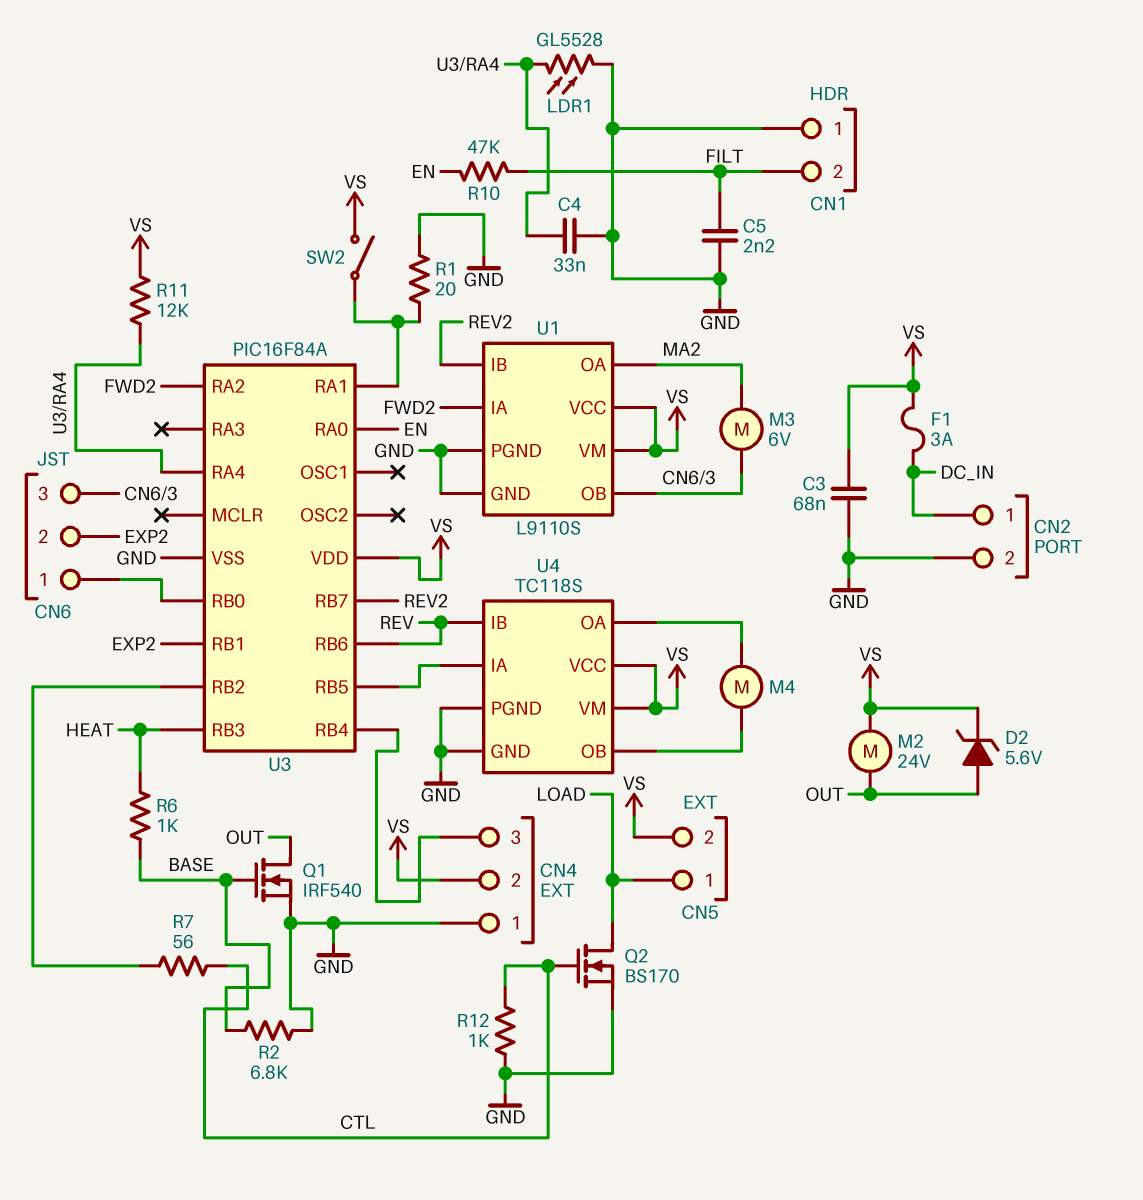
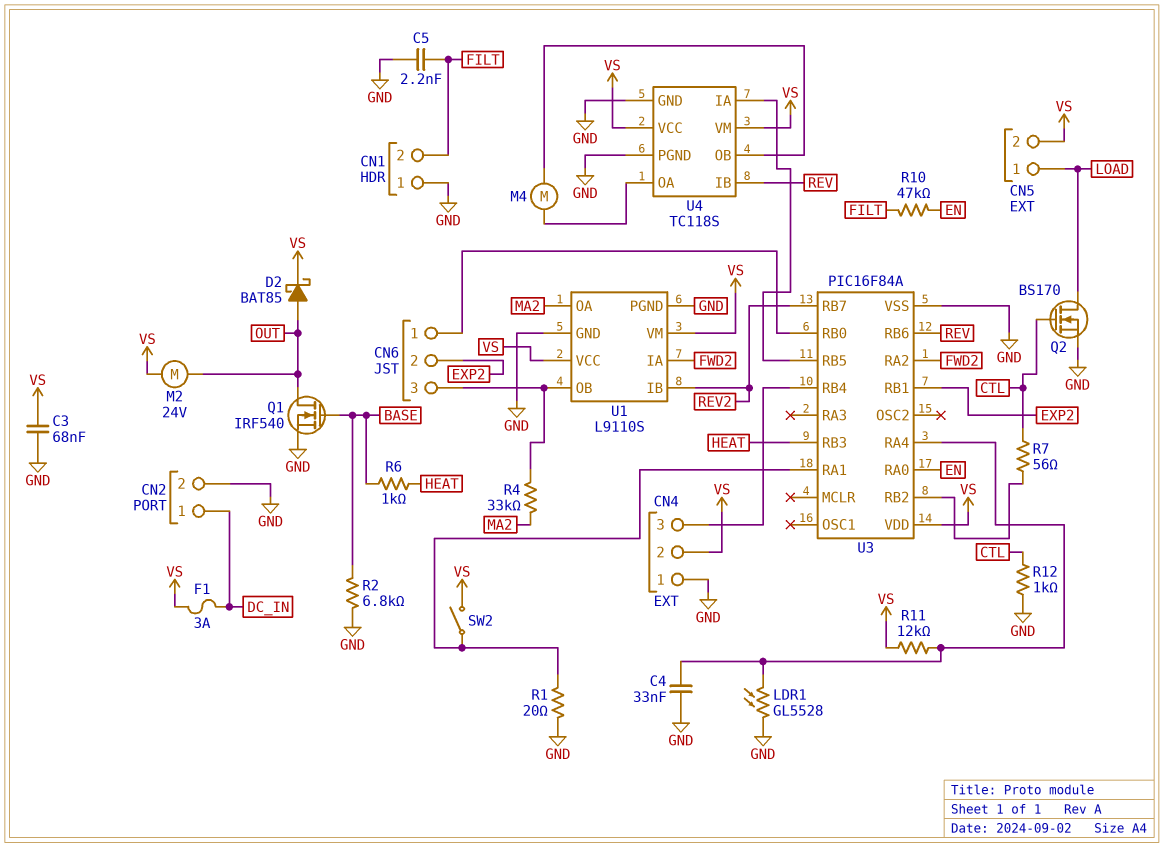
D2: zener 5.6V (A OUT, K VS) -> schottky BAT85 (A OUT, K VS)
M3: motor 6V (CN6/3, MA2) -> none
R4: none -> 33k (CN6/3, MA2)

